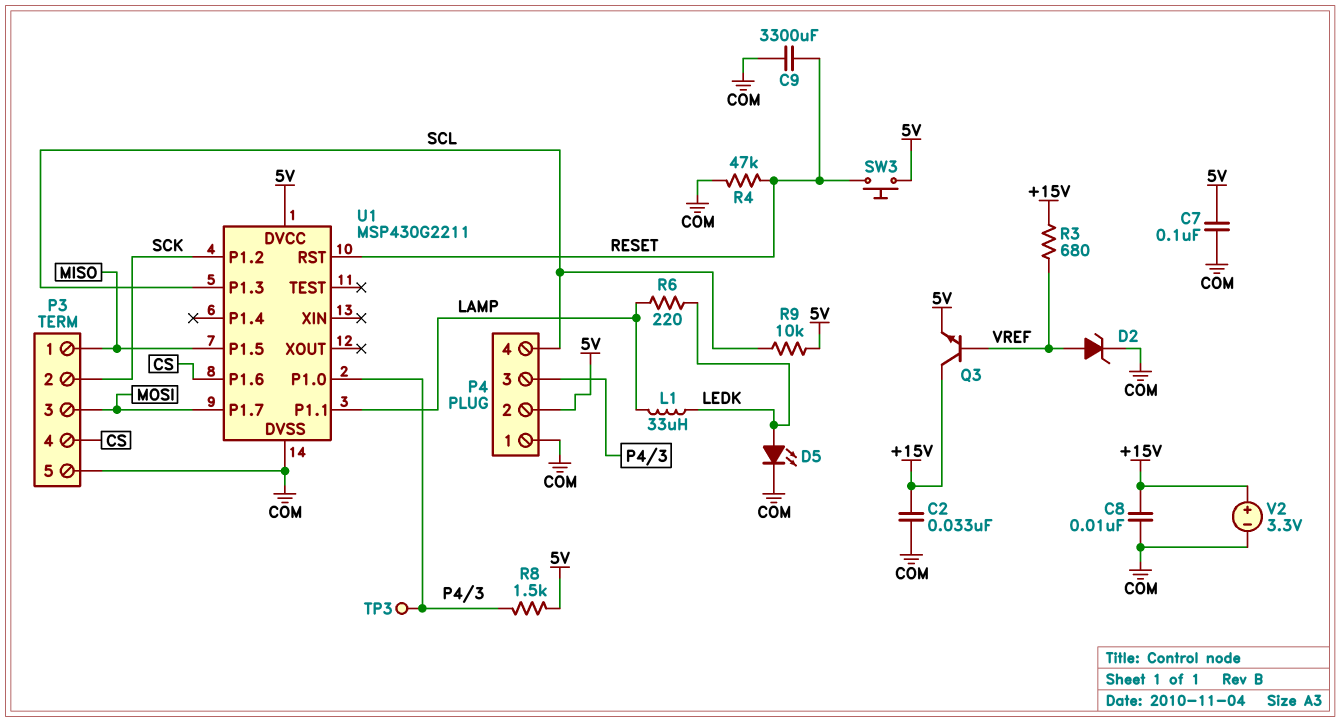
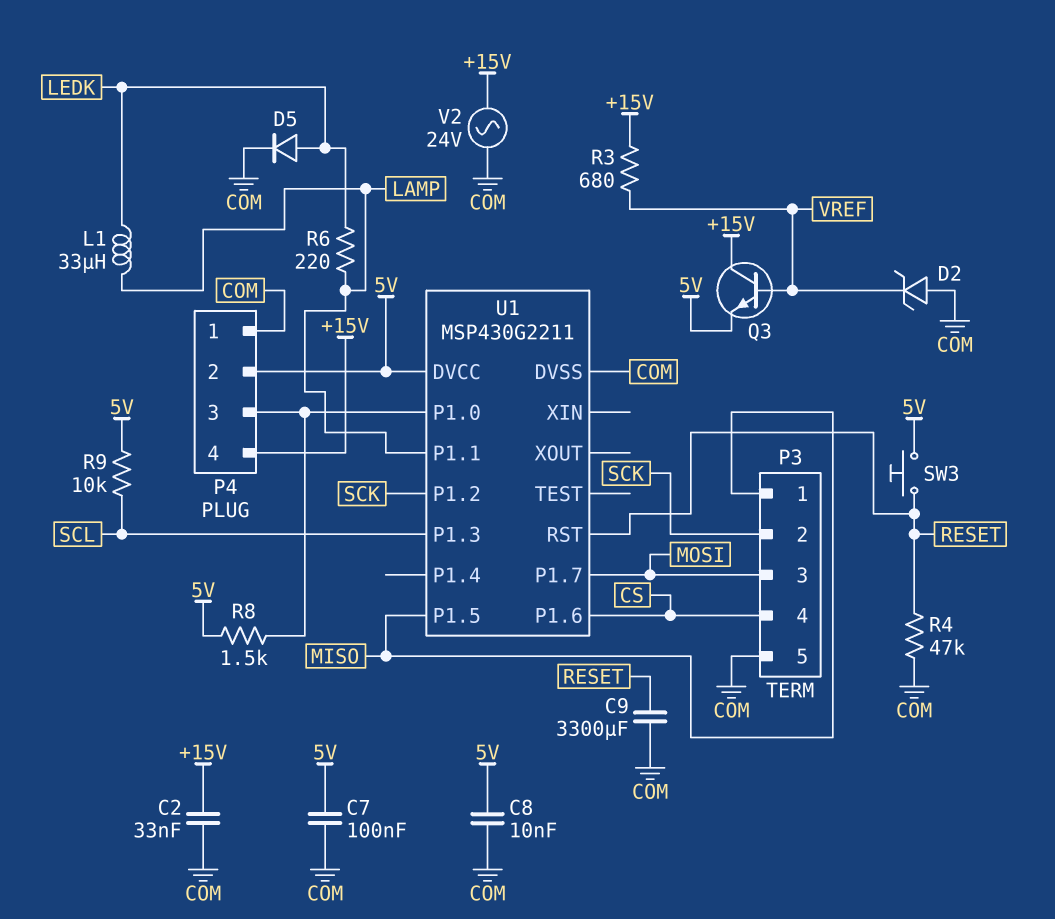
C8: 10nF (+15V, COM) -> 10nF (5V, COM)
D2: zener (A VREF, K COM) -> zener (A COM, K VREF)
D5: LED (A LEDK, K COM) -> diode (A LEDK, K COM)
P4 pin 4: SCL -> +15V
TP3: test point (P4/3) -> none
V2: 3.3V (plus +15V, minus COM) -> AC 24V (+15V, COM)

